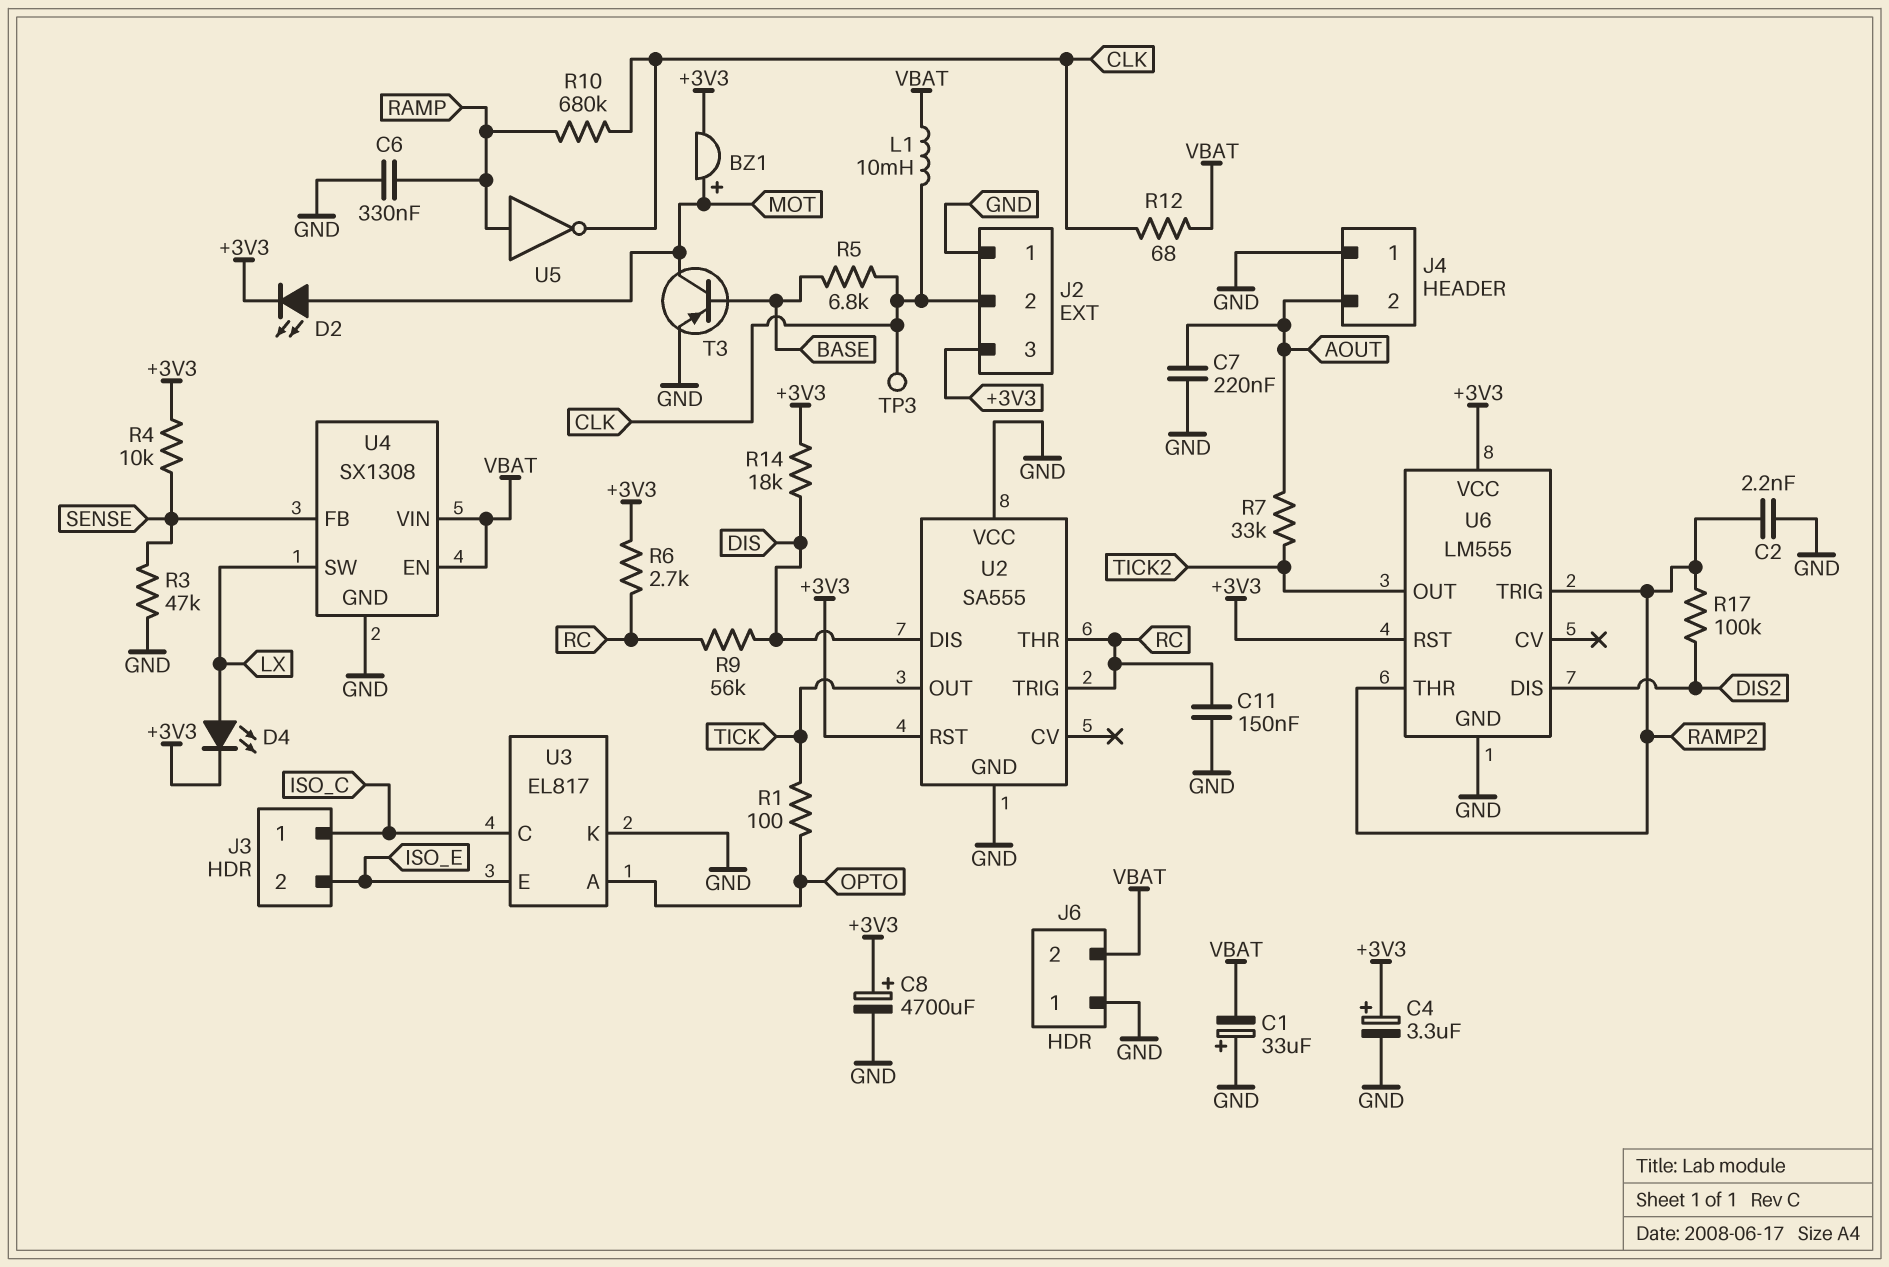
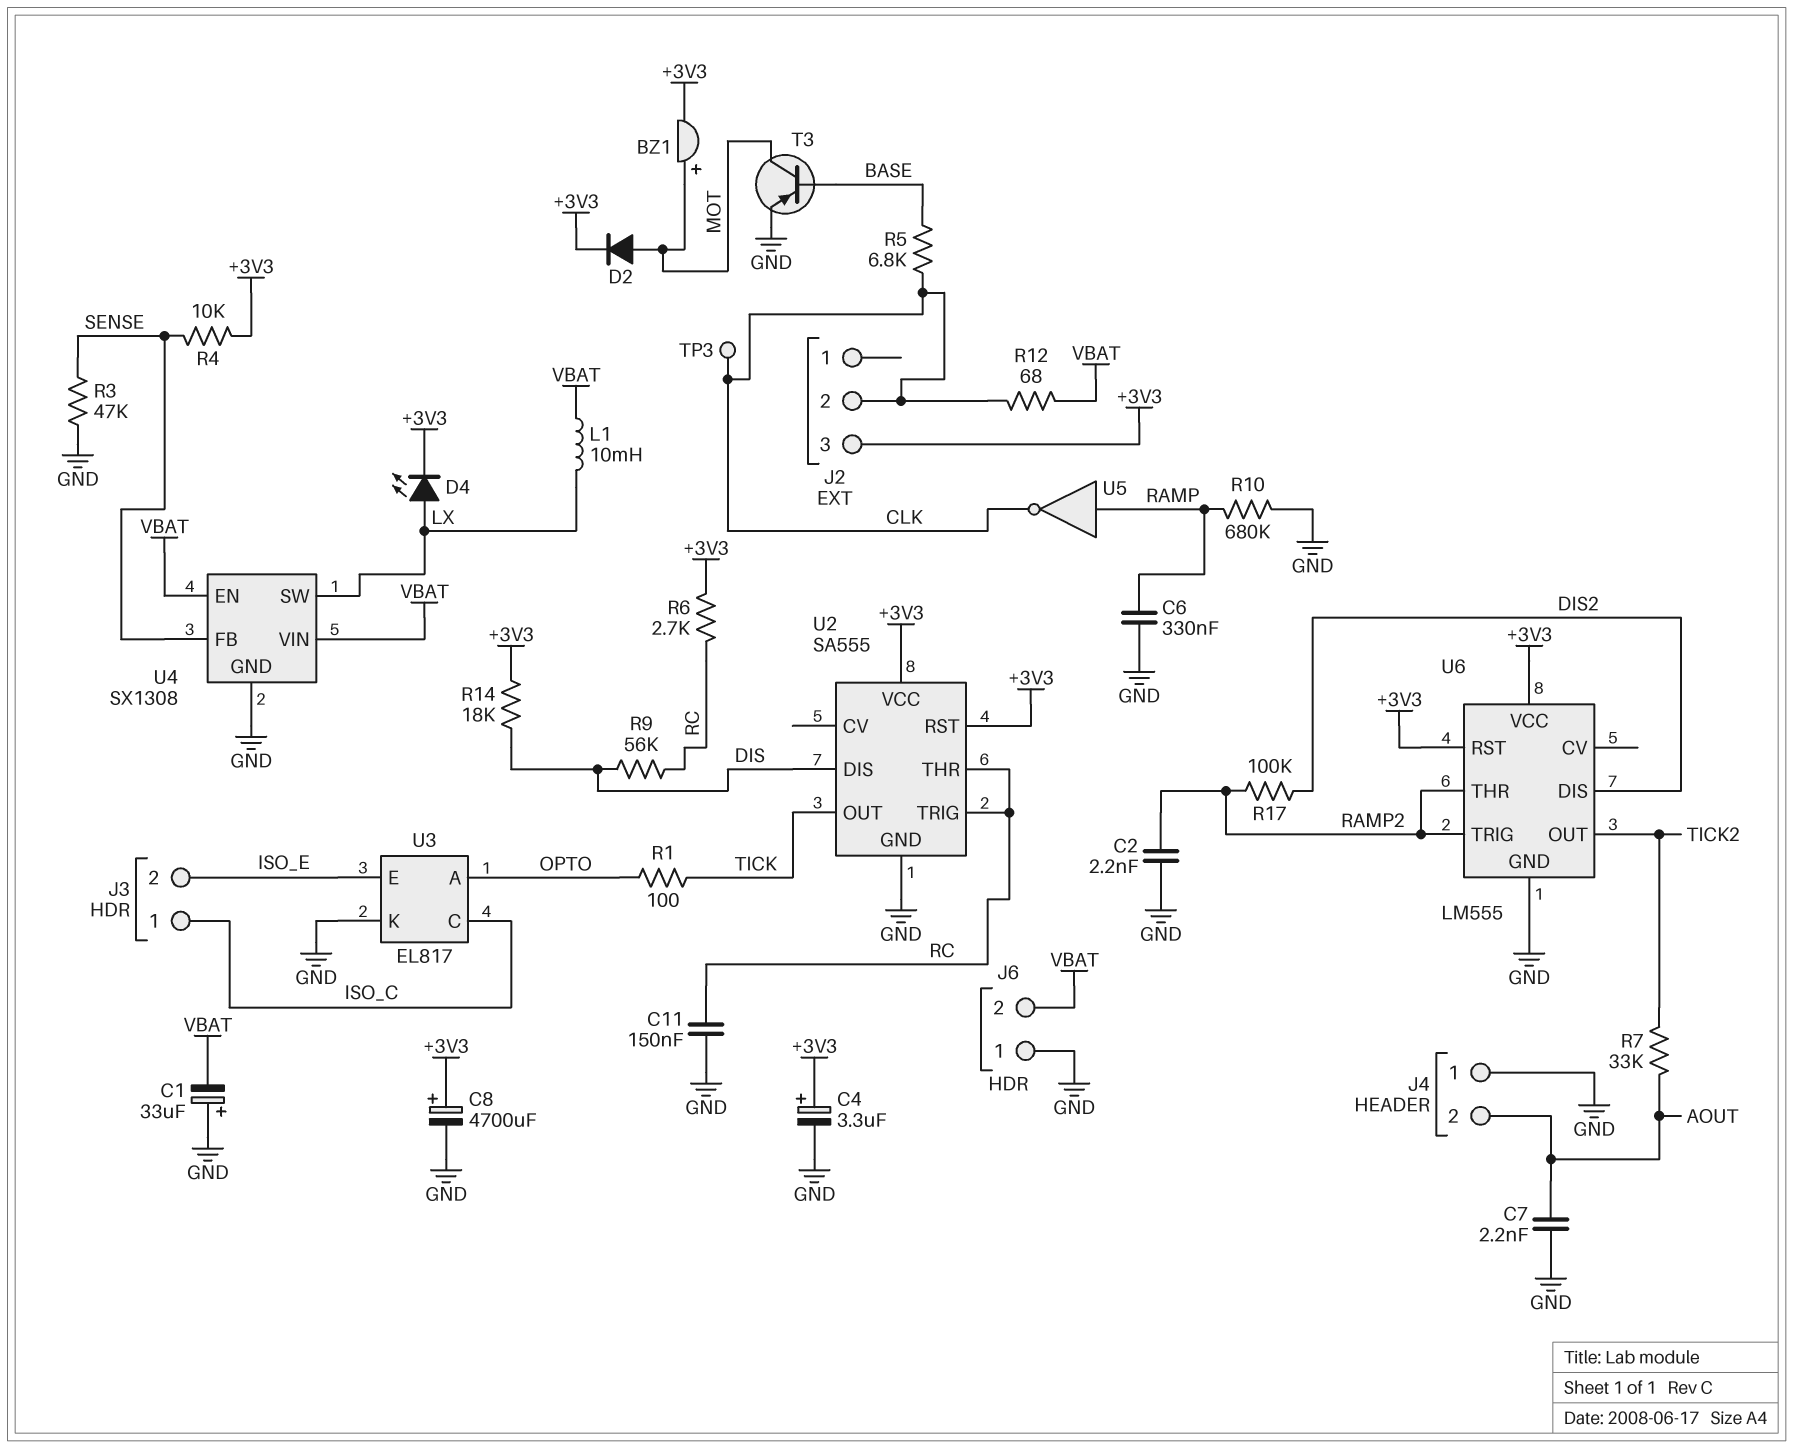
C7: 220nF (AOUT, GND) -> 2.2nF (AOUT, GND)
D2: LED (A MOT, K +3V3) -> diode (A MOT, K +3V3)
J2 pin 1: GND -> none
L1: 10mH (CLK, VBAT) -> 10mH (LX, VBAT)
R10: 680k (CLK, RAMP) -> 680k (GND, RAMP)
U2 pin VCC: GND -> +3V3

